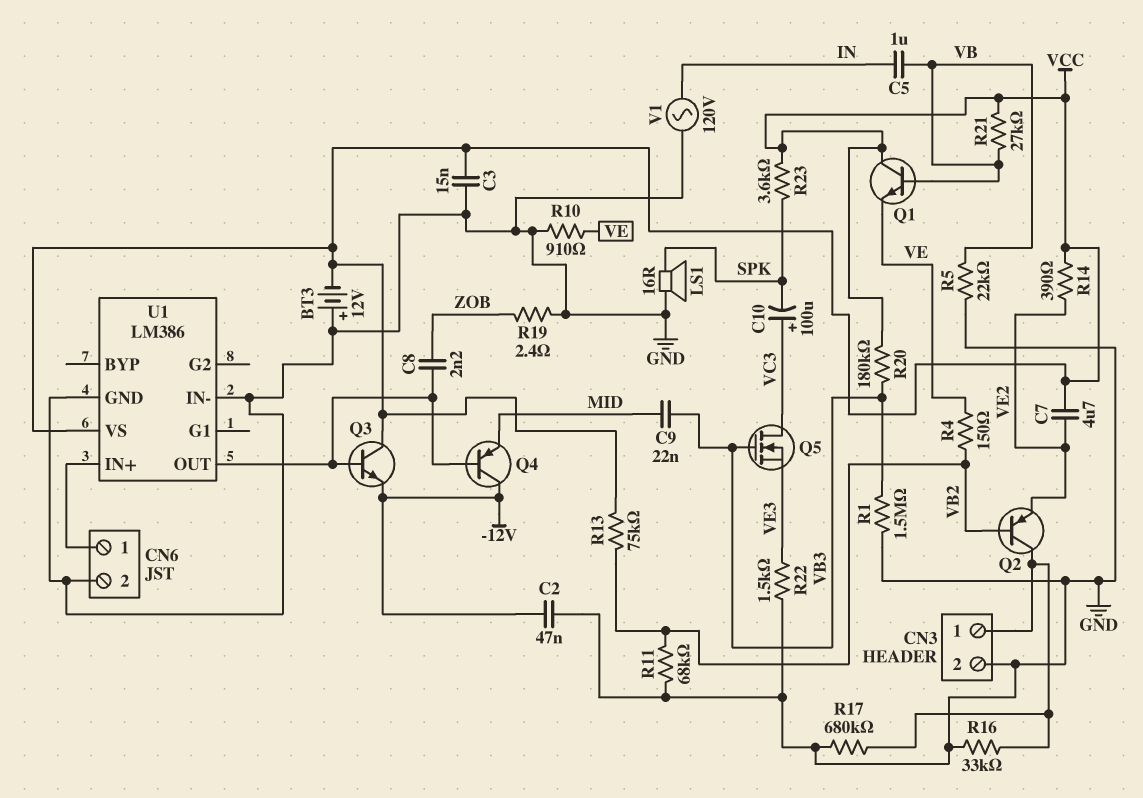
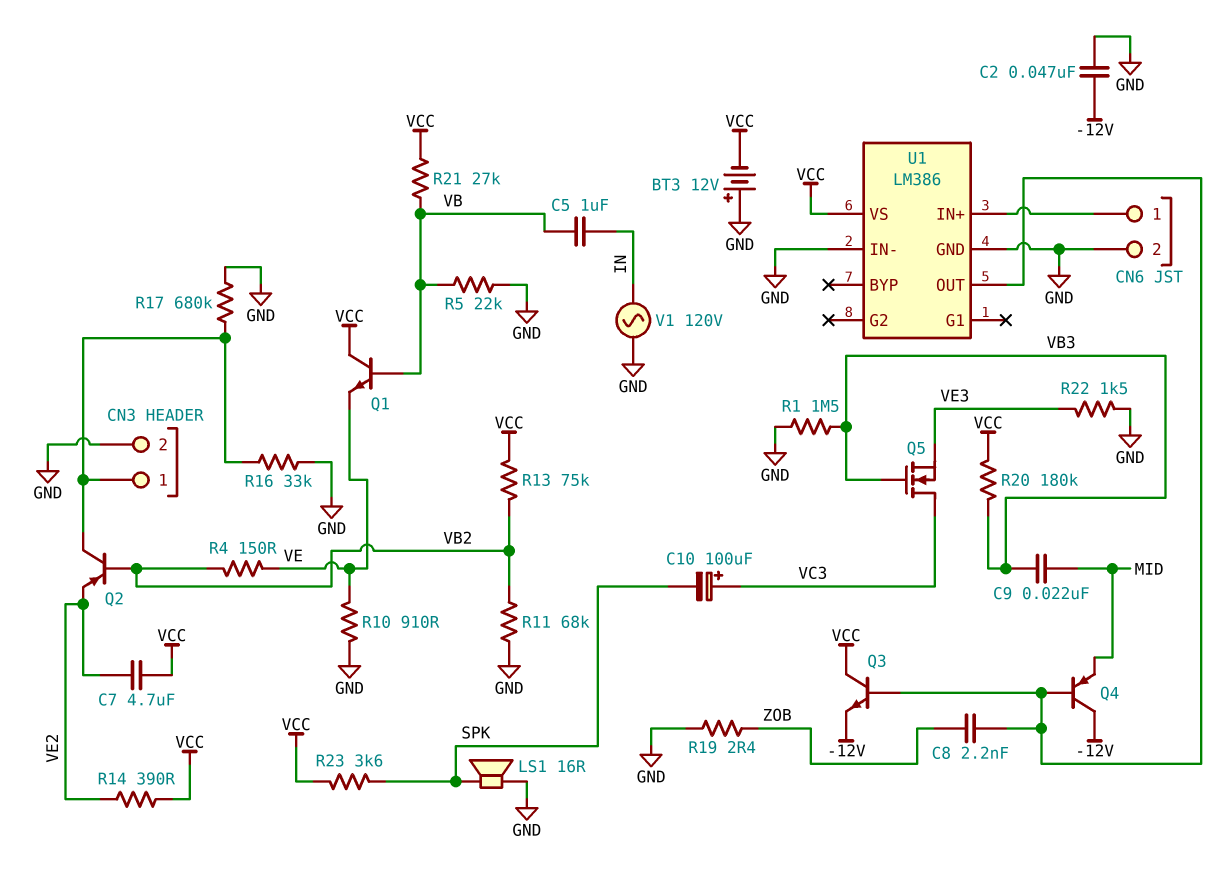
C3: 15nF (GND, VCC) -> none

